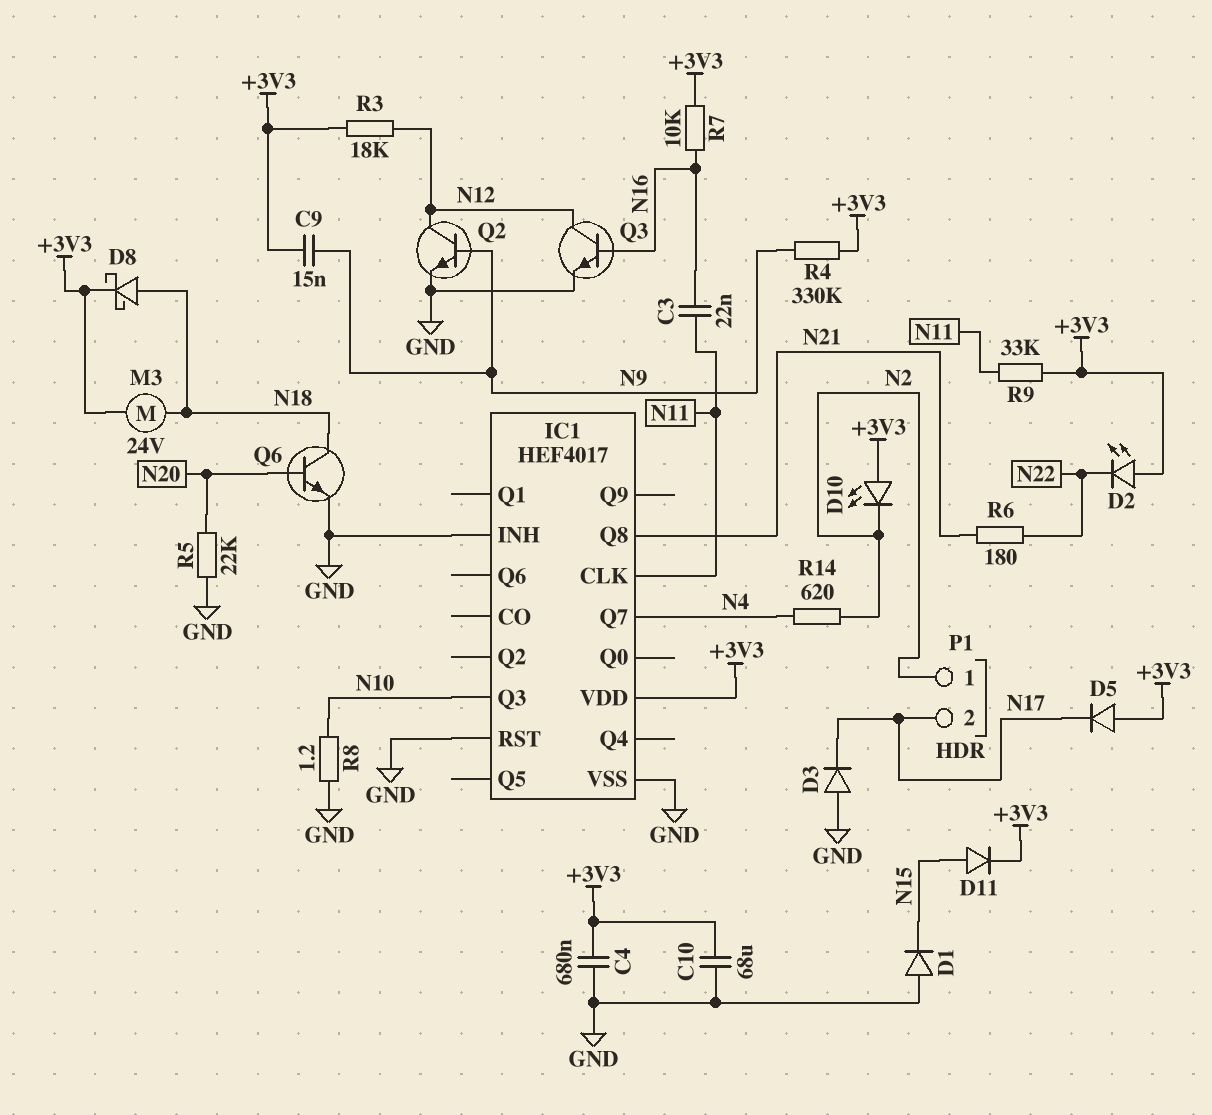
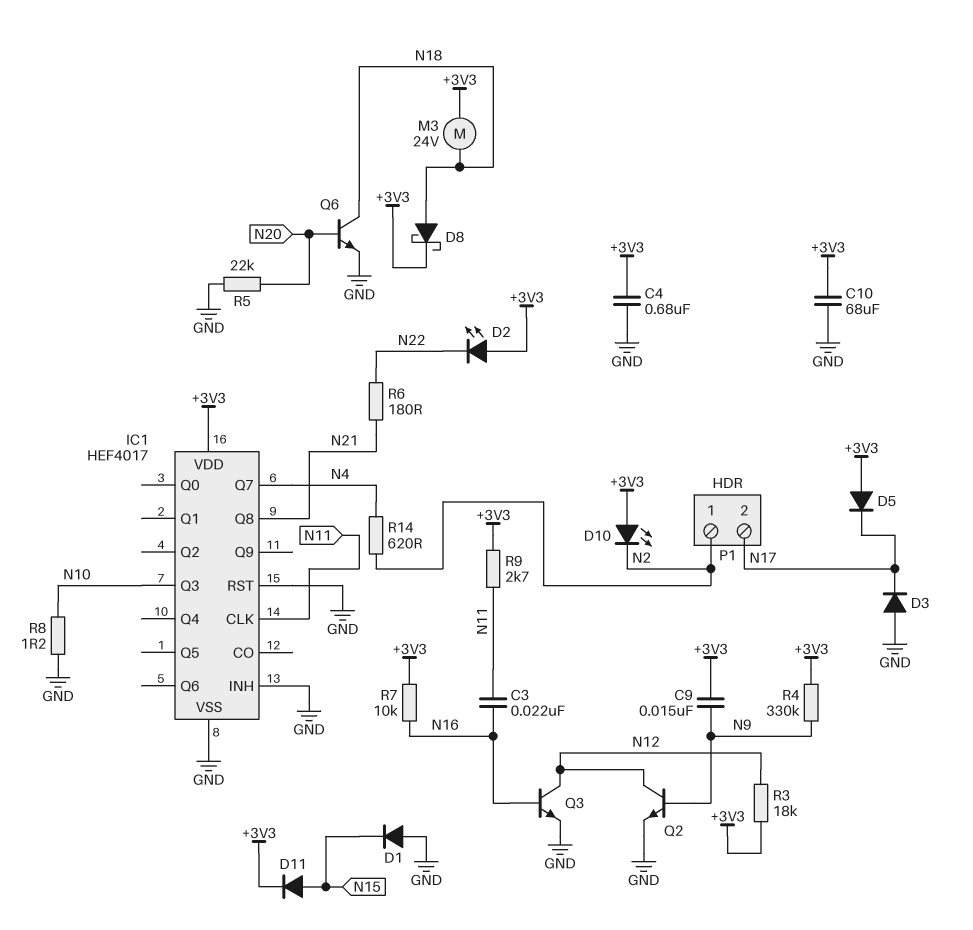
R9: 33k (+3V3, N11) -> 2.7k (+3V3, N11)

